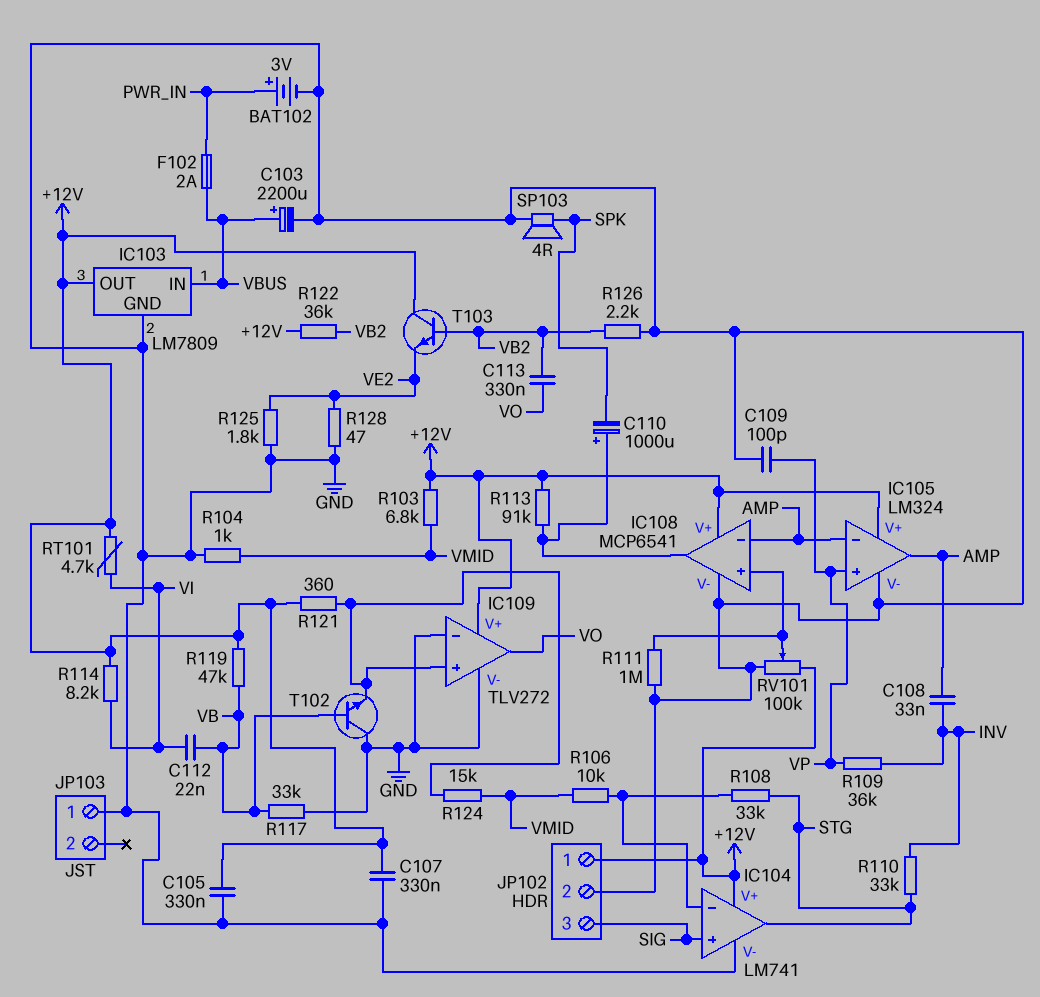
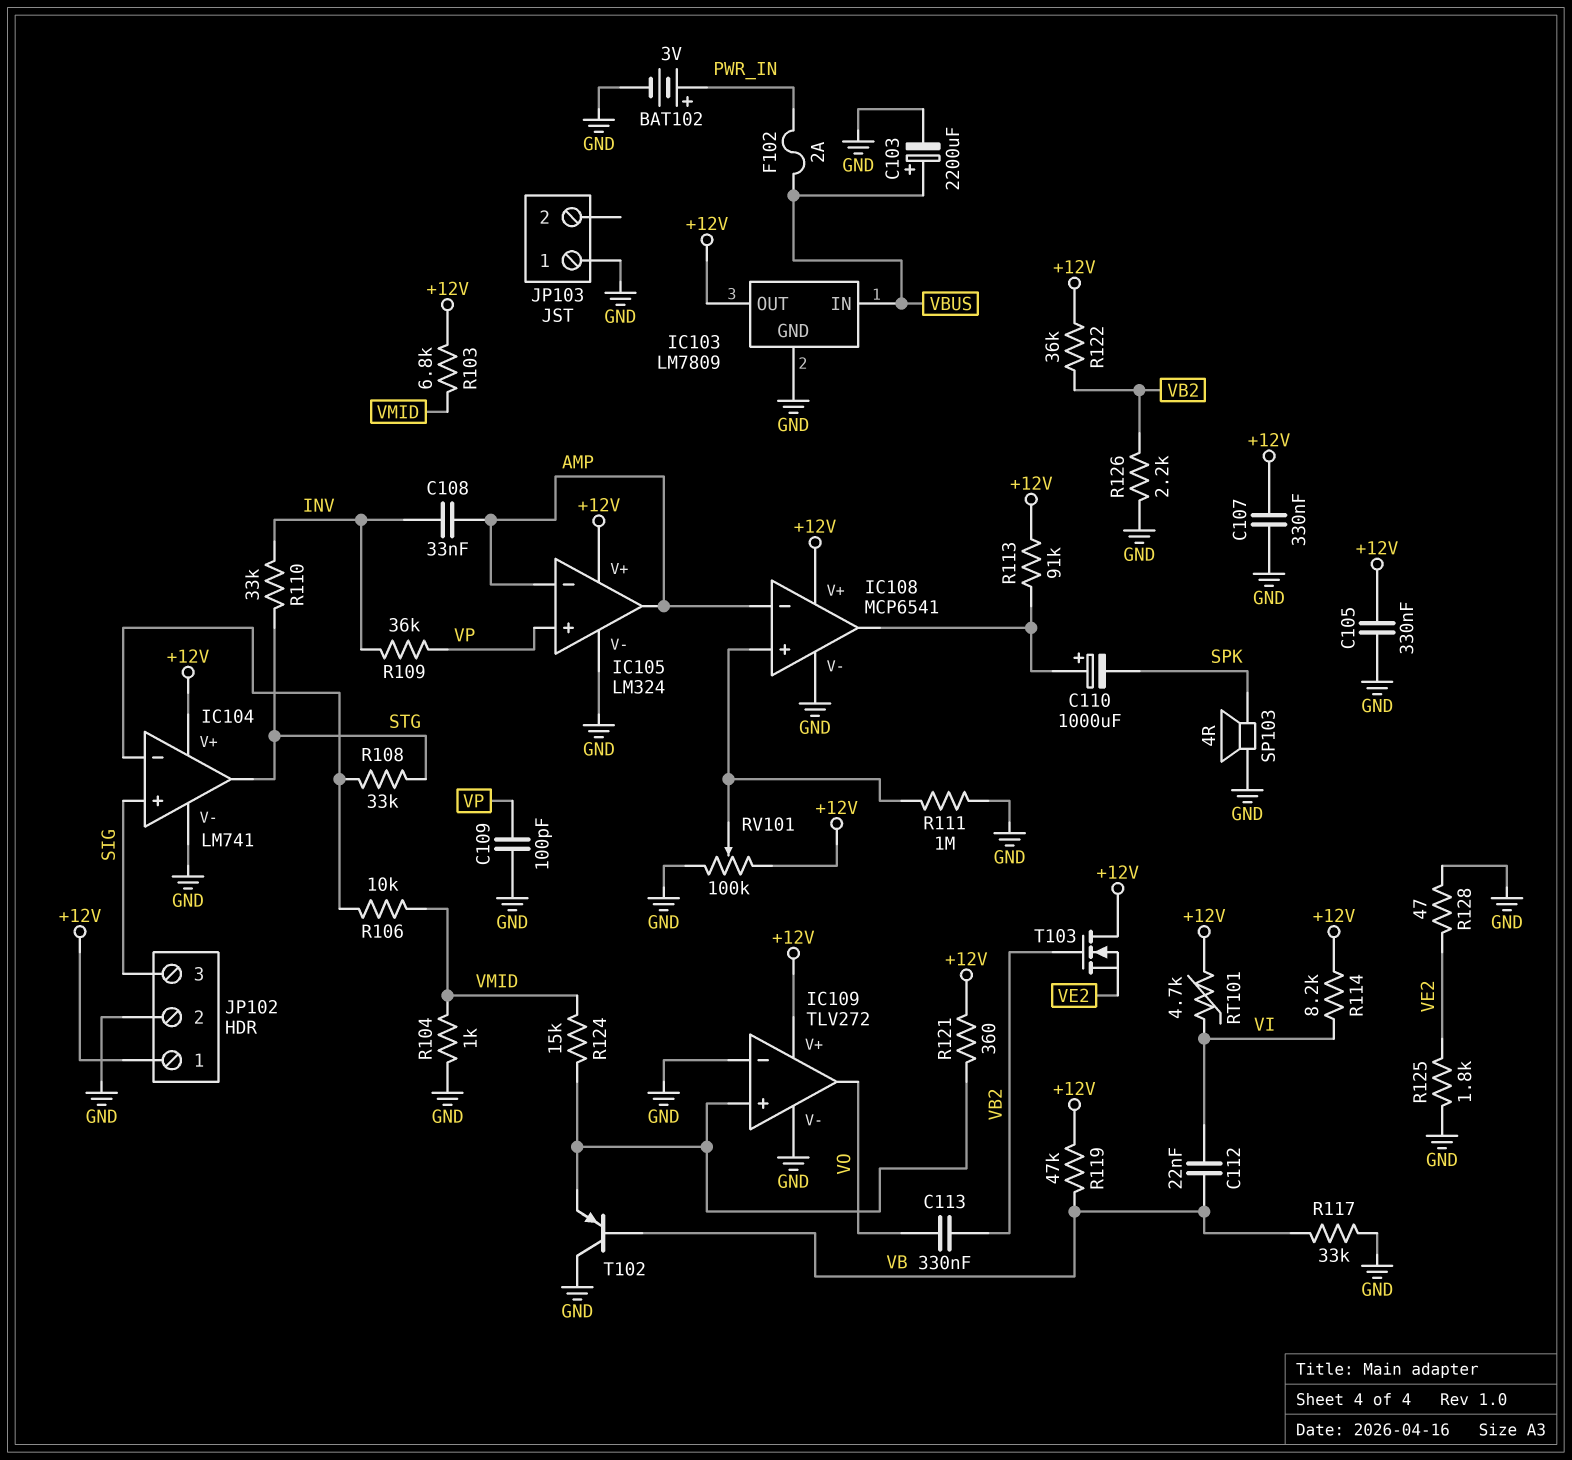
T102: NPN (B VB, C GND, E IC109/in+) -> PNP (B VB, C GND, E IC109/in+)
T103: NPN (B VB2, C +12V, E VE2) -> NMOS (G VB2, D +12V, S VE2)

